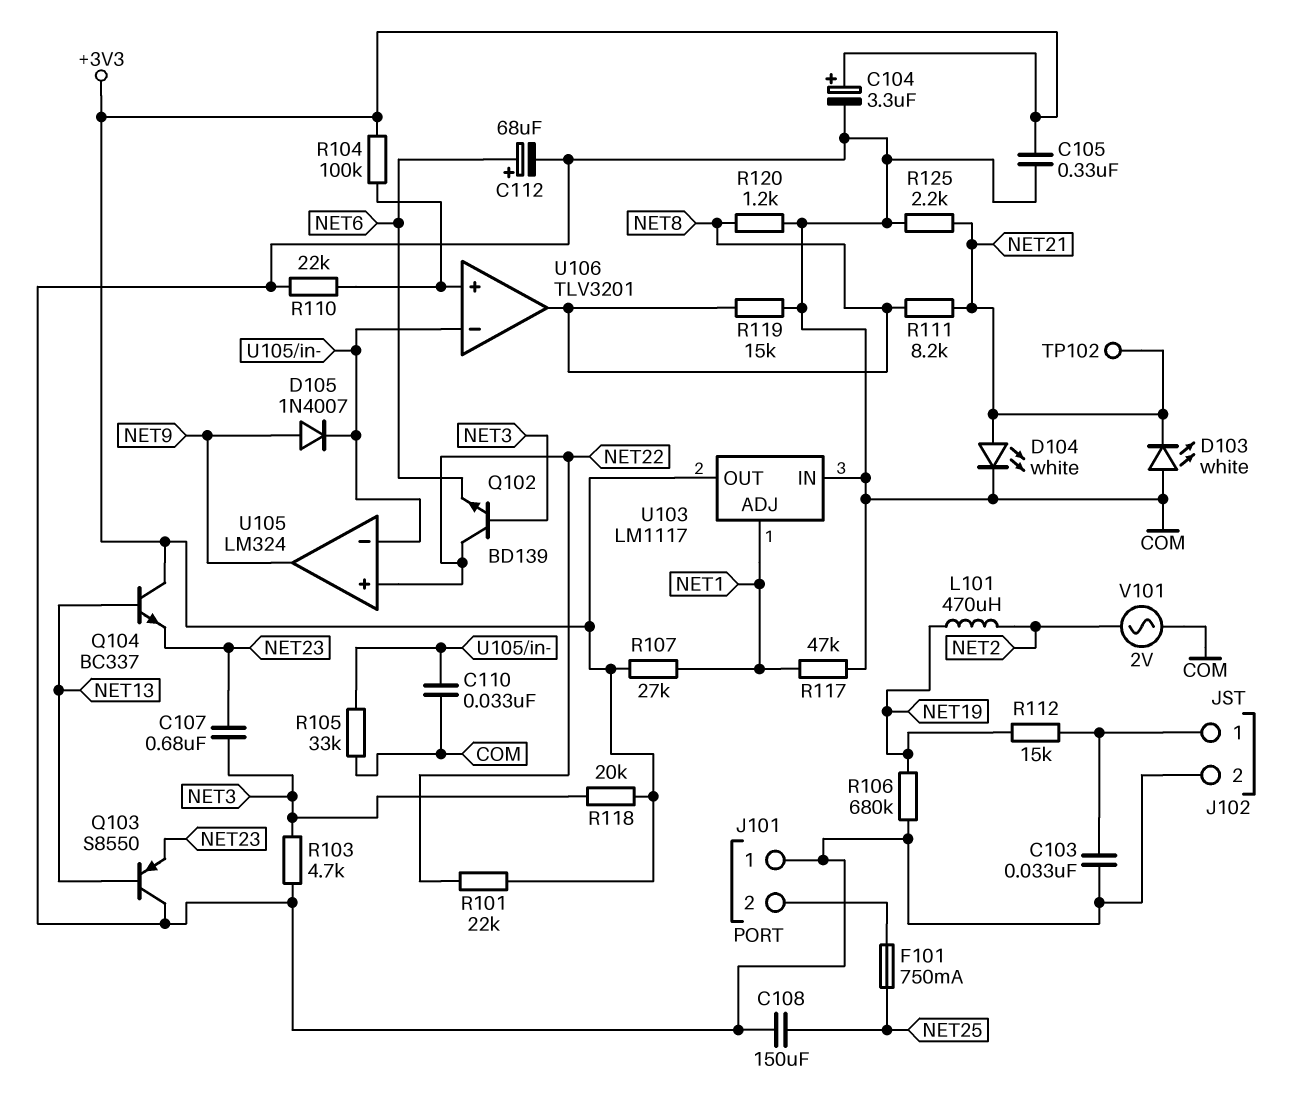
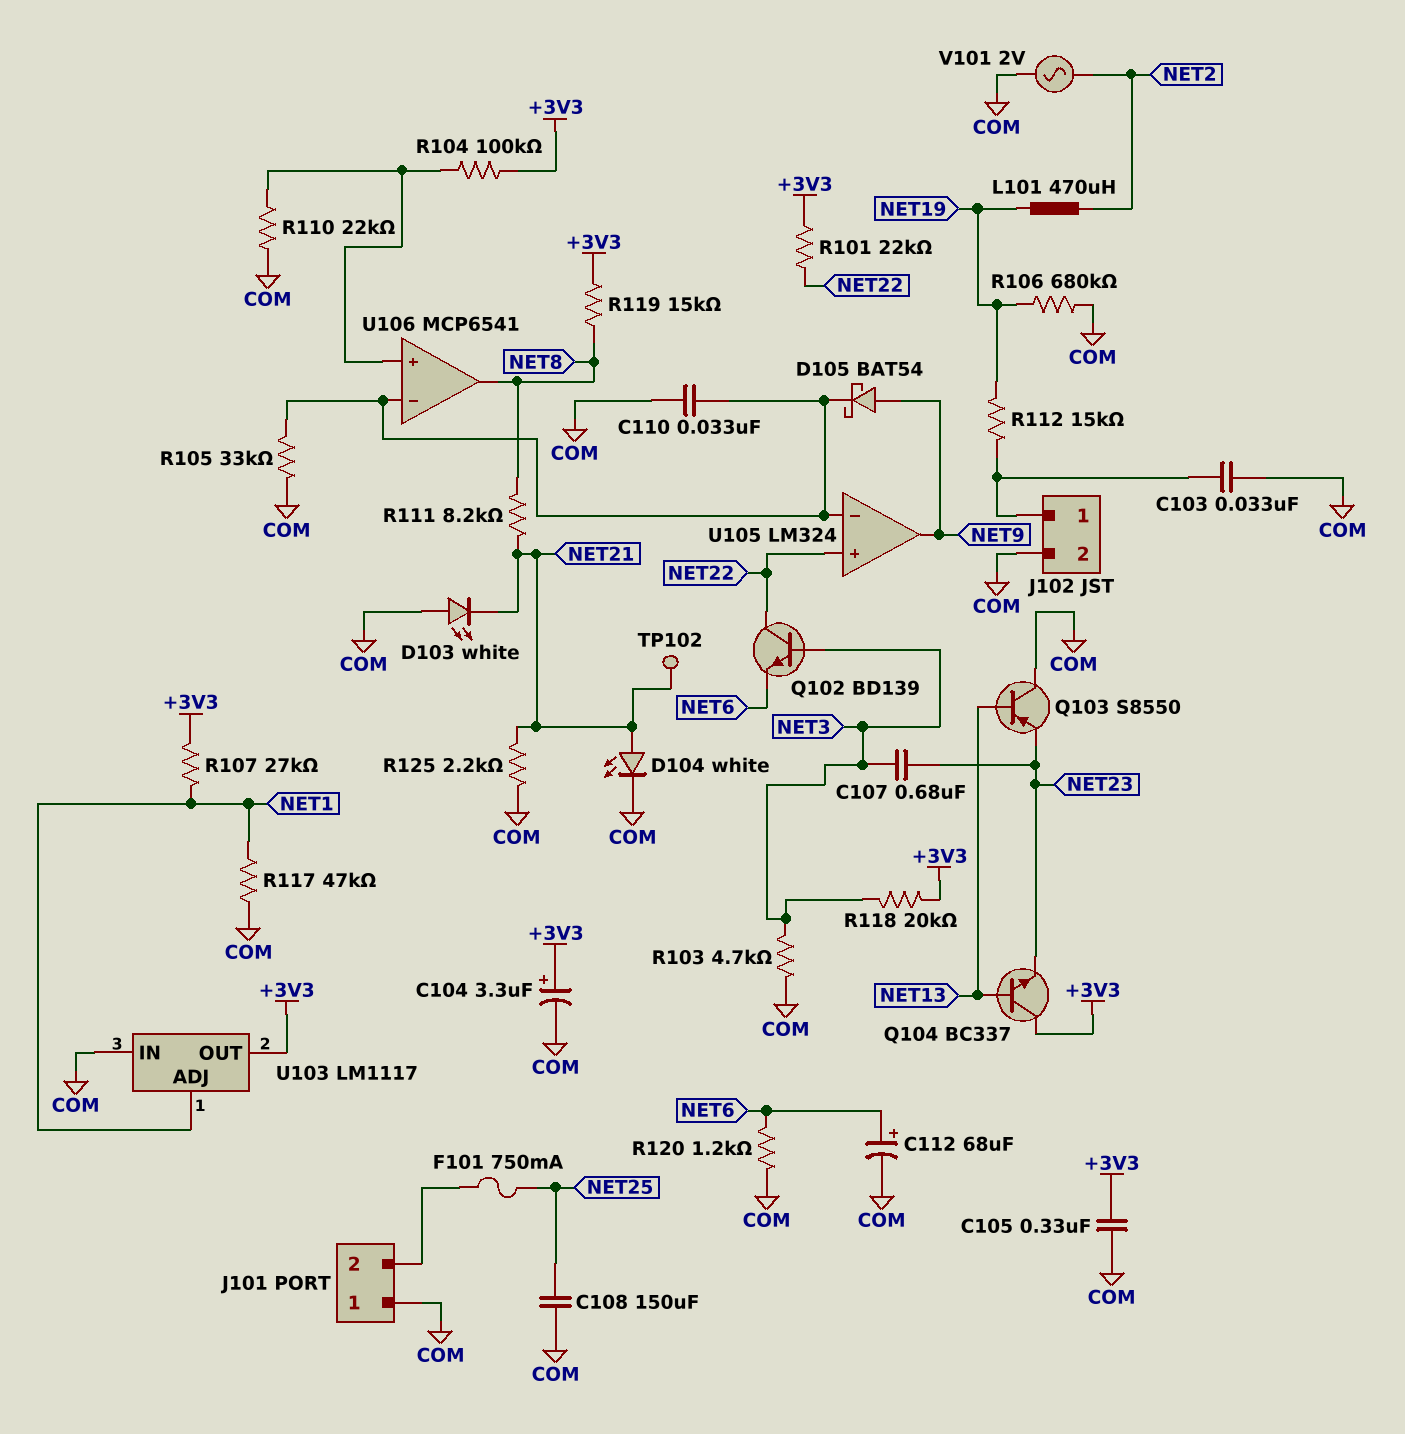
D105: diode 1N4007 (A NET9, K U105/in-) -> schottky BAT54 (A NET9, K U105/in-)
R119: 15k (COM, NET8) -> 15k (+3V3, NET8)
R120: 1.2k (COM, NET8) -> 1.2k (COM, NET6)
U106: TLV3201 -> MCP6541

